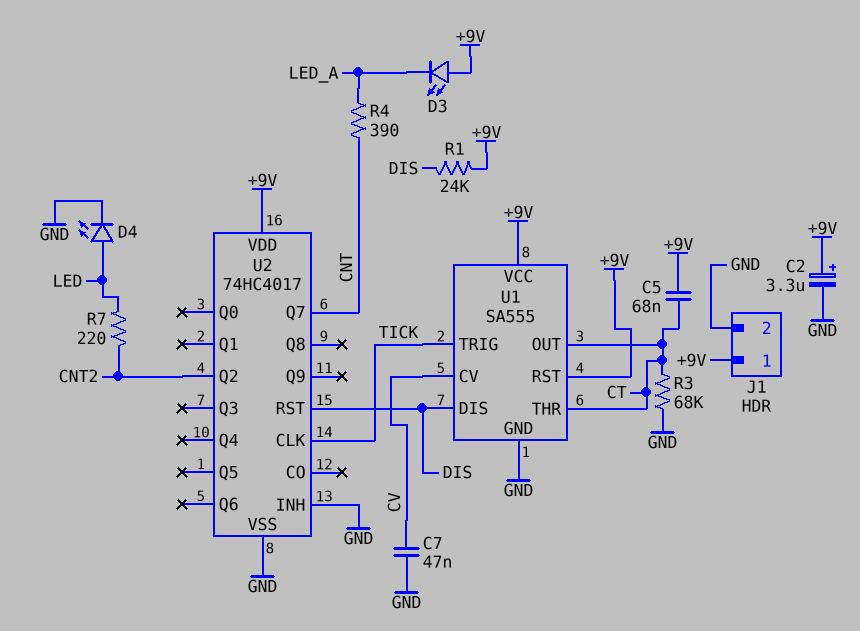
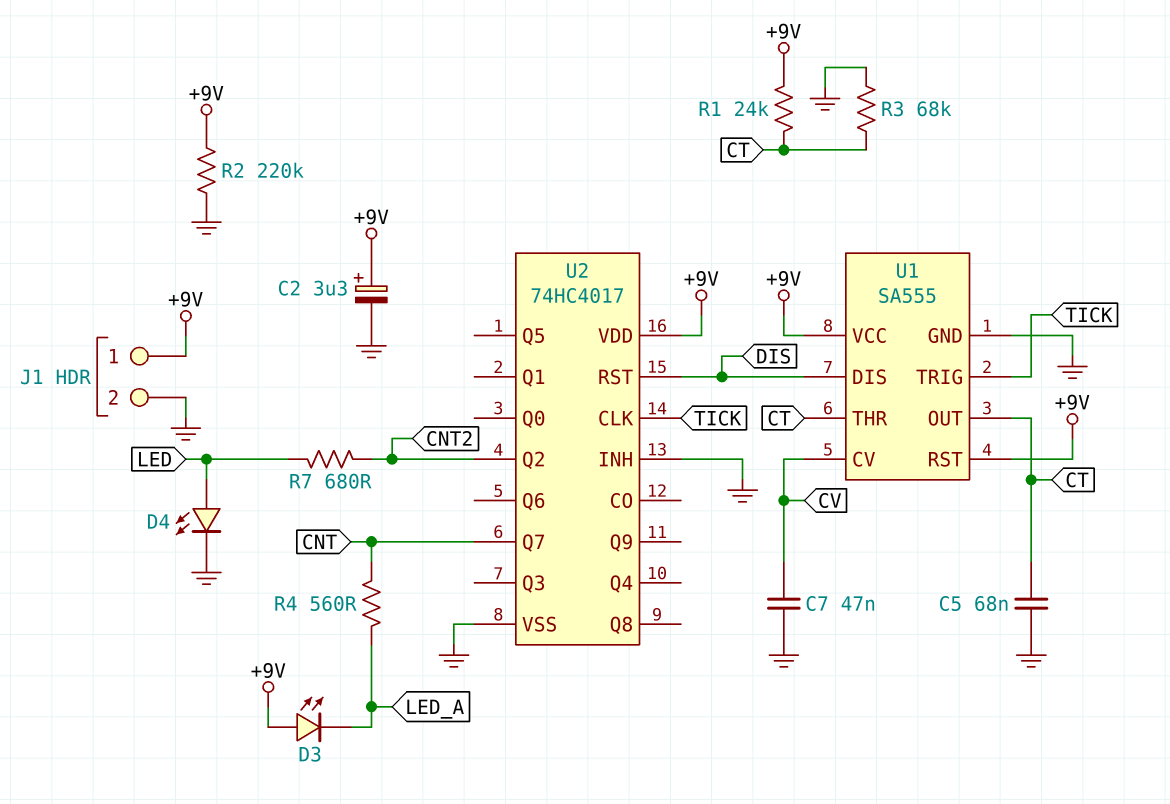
C5: 68nF (+9V, CT) -> 68nF (CT, GND)
R1: 24k (+9V, DIS) -> 24k (+9V, CT)
R2: none -> 220k (+9V, GND)
R4: 390 (CNT, LED_A) -> 560 (CNT, LED_A)
R7: 220 (CNT2, LED) -> 680 (CNT2, LED)

